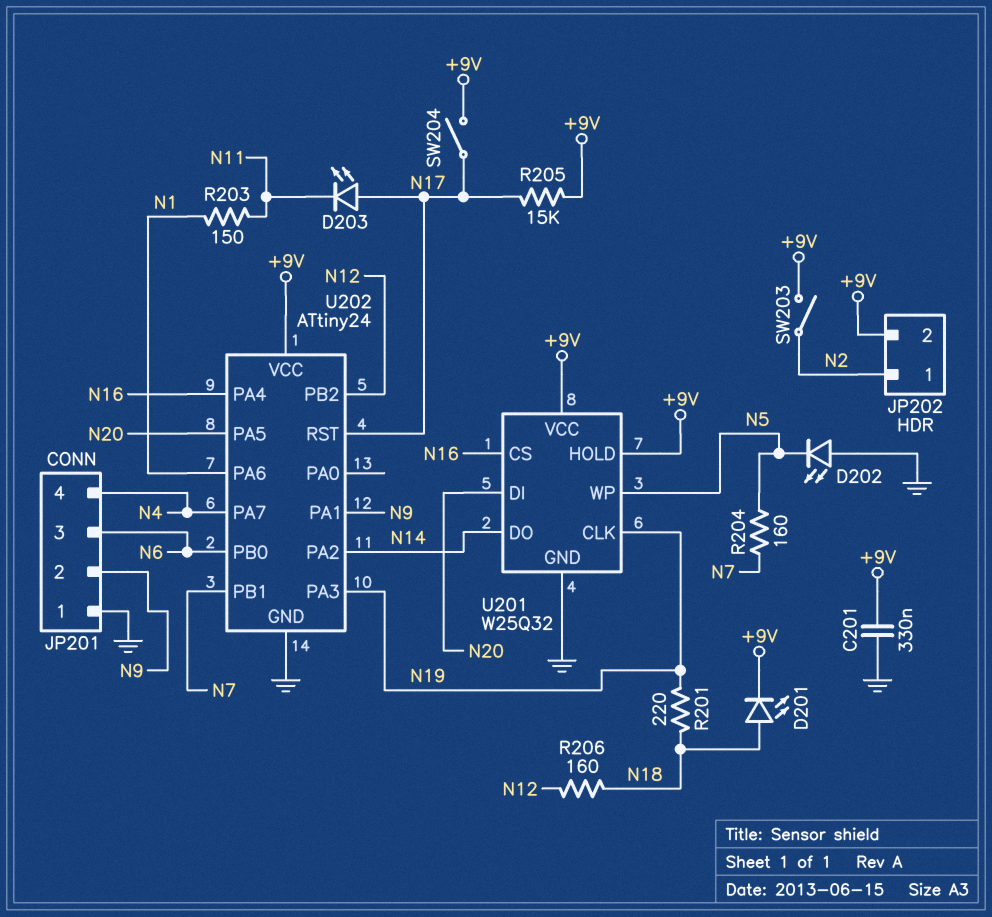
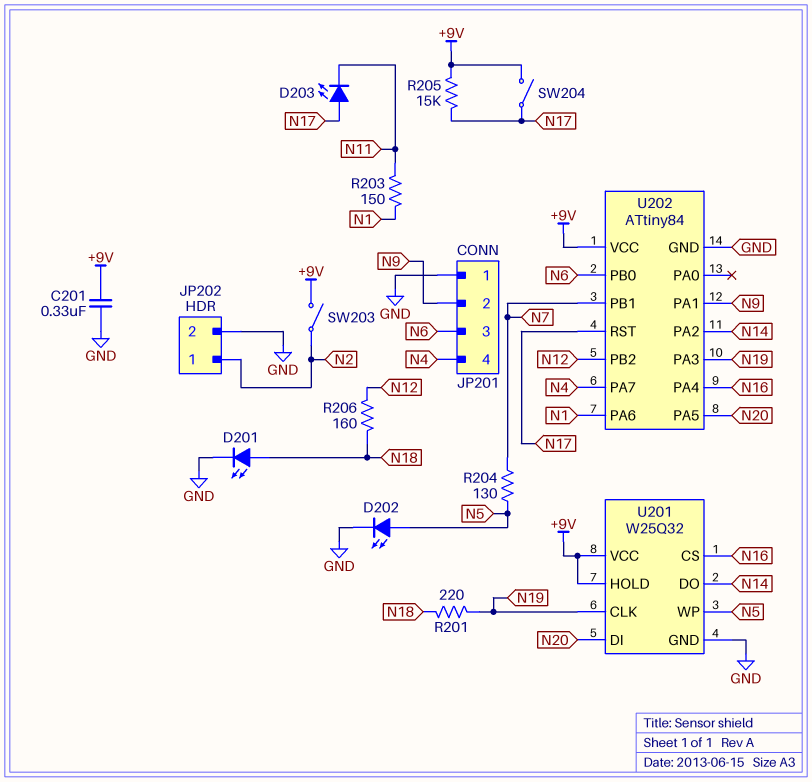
D201: LED (A N18, K +9V) -> LED (A N18, K GND)
D202: LED (A GND, K N5) -> LED (A N5, K GND)
JP202 pin 2: +9V -> GND
R204: 160 (N5, N7) -> 130 (N5, N7)
U202: ATtiny24 -> ATtiny84

